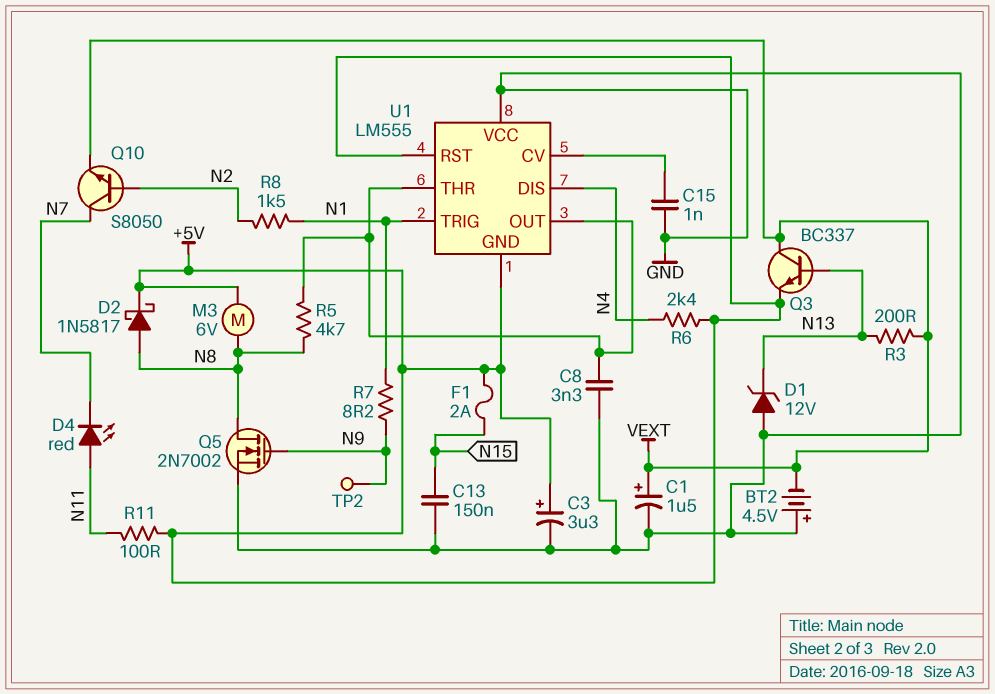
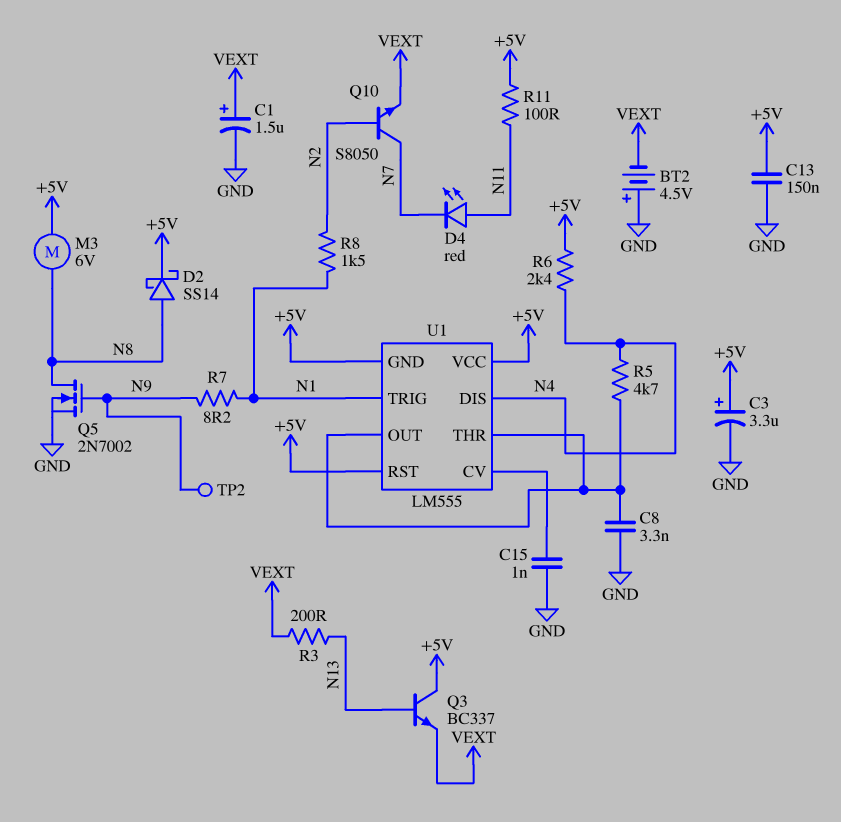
C13: 150nF (GND, N15) -> 150nF (+5V, GND)
D1: zener 12V (A GND, K N13) -> none
D2: schottky 1N5817 (A N8, K +5V) -> schottky SS14 (A N8, K +5V)
F1: 2A (+5V, N15) -> none
Q3: NPN BC337 (B N13, C VEXT, E +5V) -> NPN BC337 (B N13, C +5V, E VEXT)
R5: 4.7k (N8, U1/OUT) -> 4.7k (N4, U1/OUT)
U1 pin VCC: GND -> +5V

